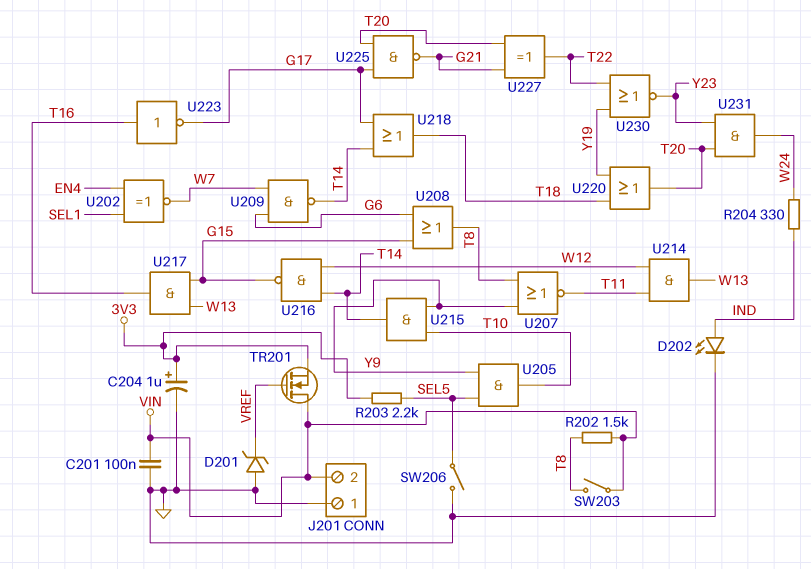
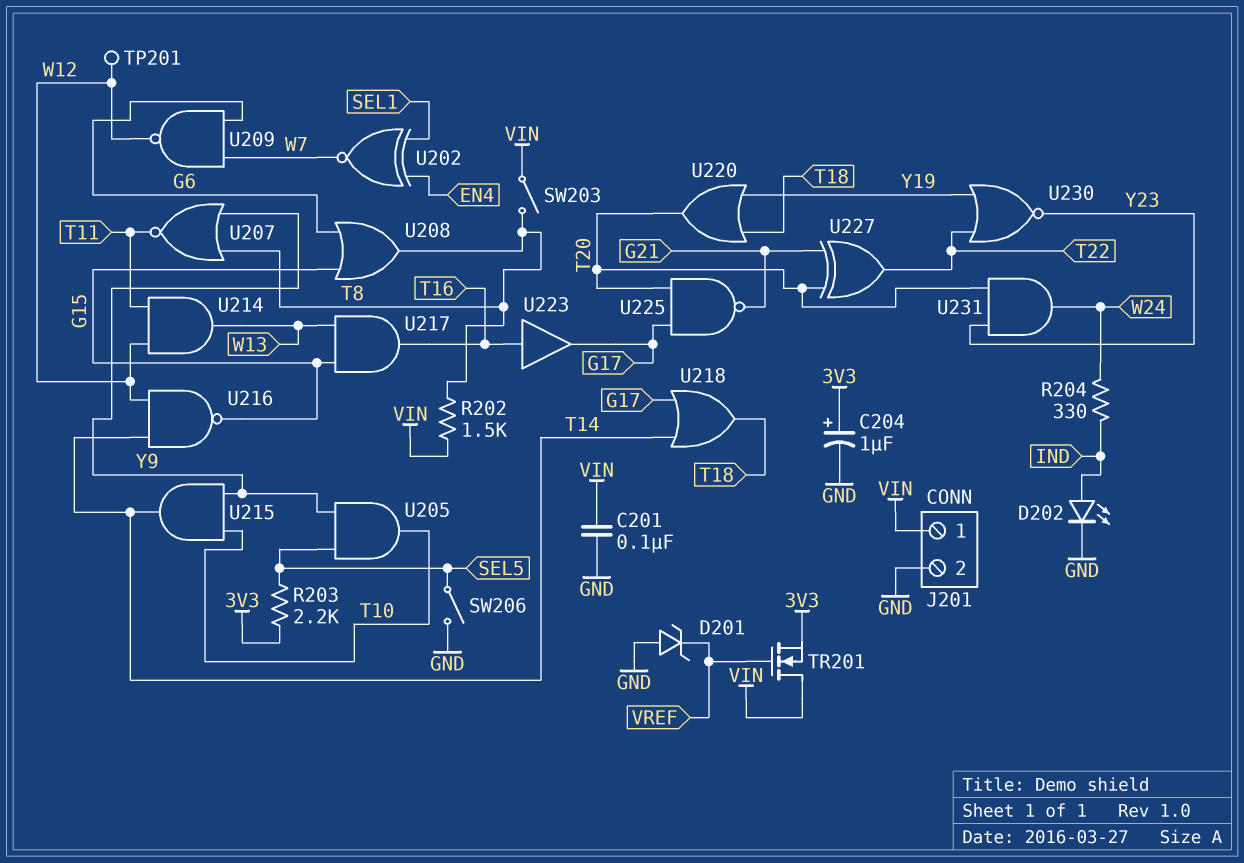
J201 pin 1: GND -> VIN
J201 pin 2: VIN -> GND
TP201: none -> test point (W12)
U209: NAND (in G6, in W7, out T14) -> NAND (in G6, in W7, out W12)
U223: NOT (in T16, out G17) -> buffer (in T16, out G17)

